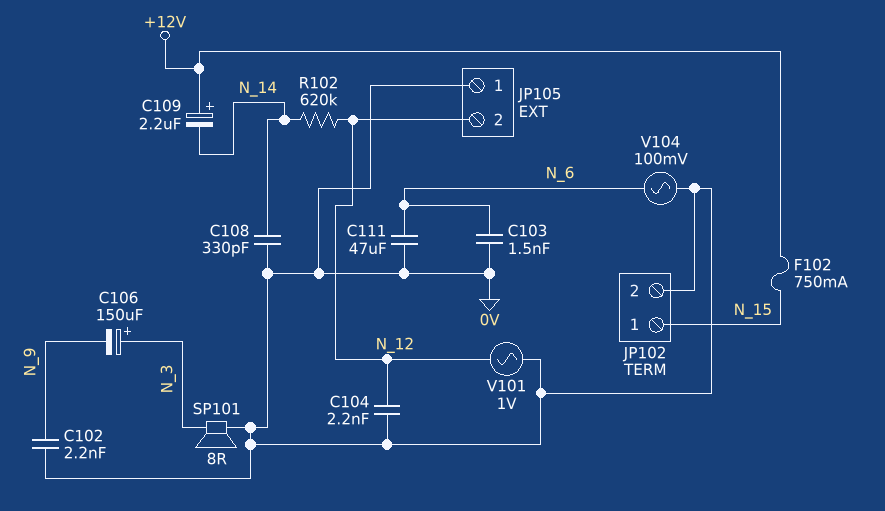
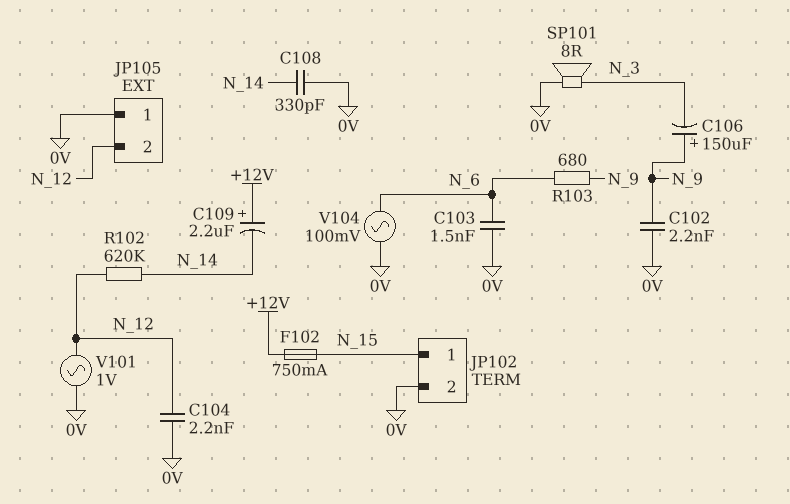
C106: 150uF (plus N_3, minus N_9) -> 150uF (plus N_9, minus N_3)
C111: 47uF (0V, N_6) -> none
R103: none -> 680 (N_6, N_9)

